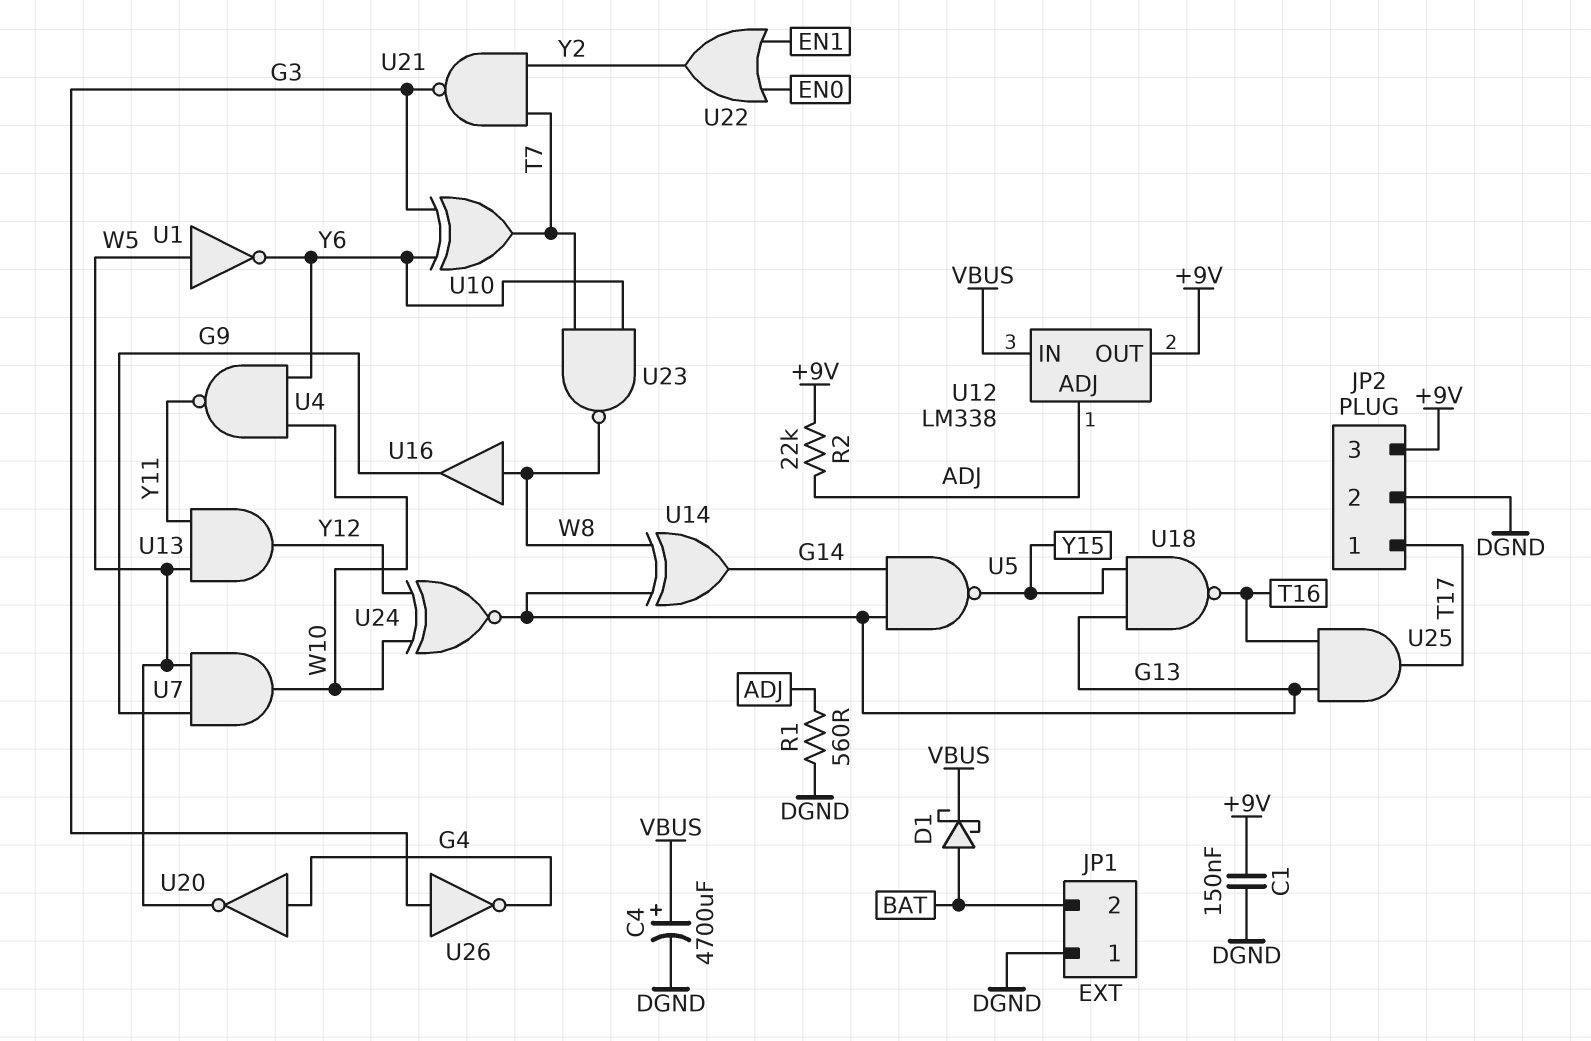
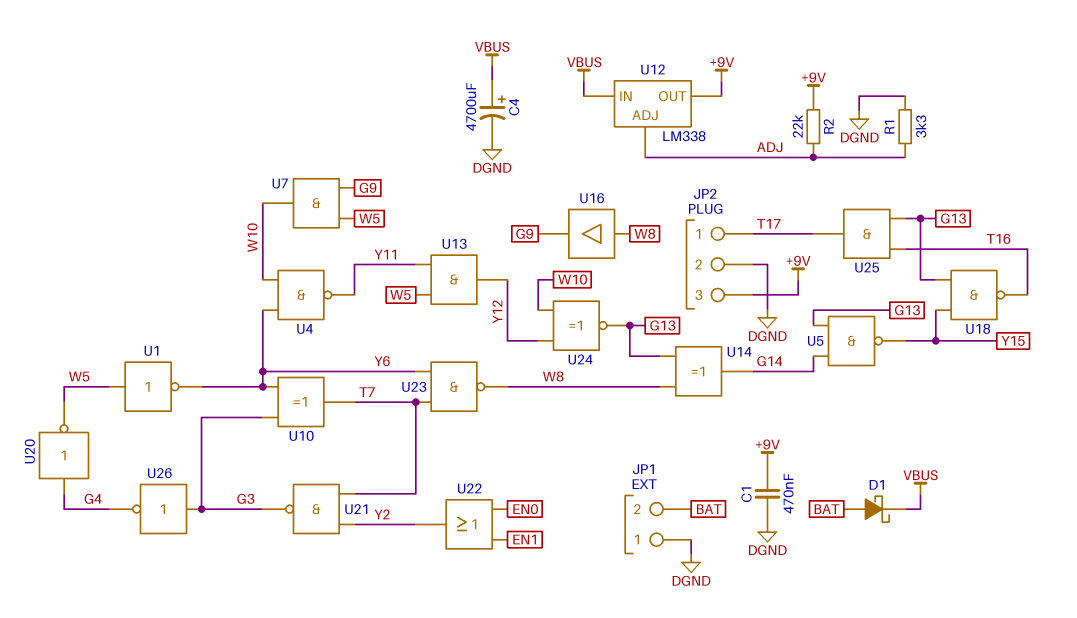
C1: 150nF (+9V, DGND) -> 470nF (+9V, DGND)
R1: 560 (ADJ, DGND) -> 3.3k (ADJ, DGND)

